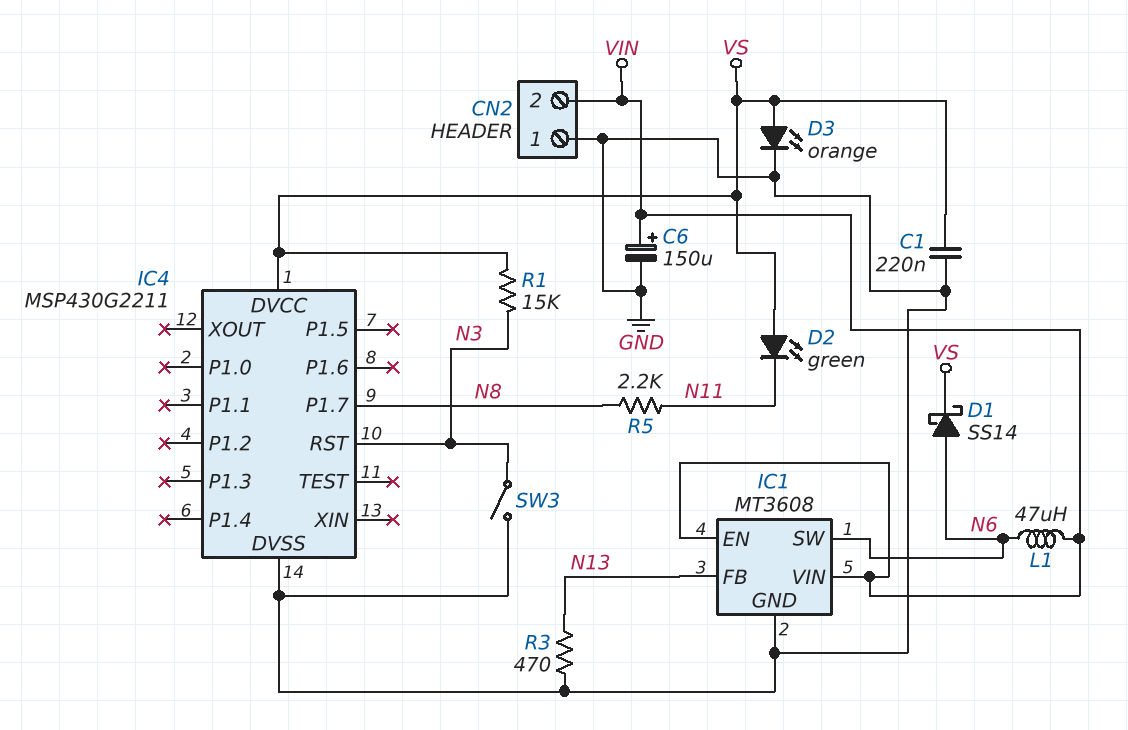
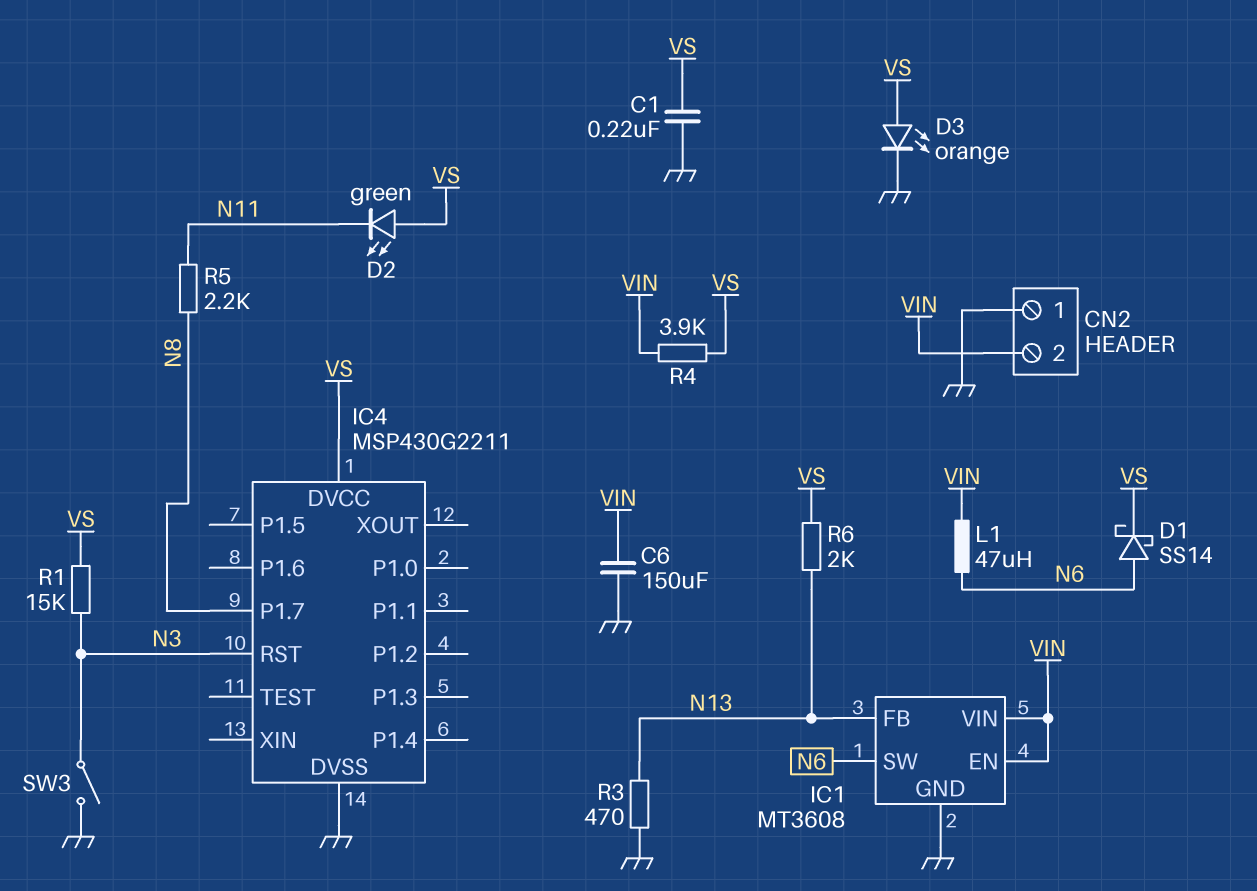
C6: 150uF (plus VIN, minus GND) -> 150uF (GND, VIN)
R4: none -> 3.9k (VIN, VS)
R6: none -> 2k (N13, VS)

